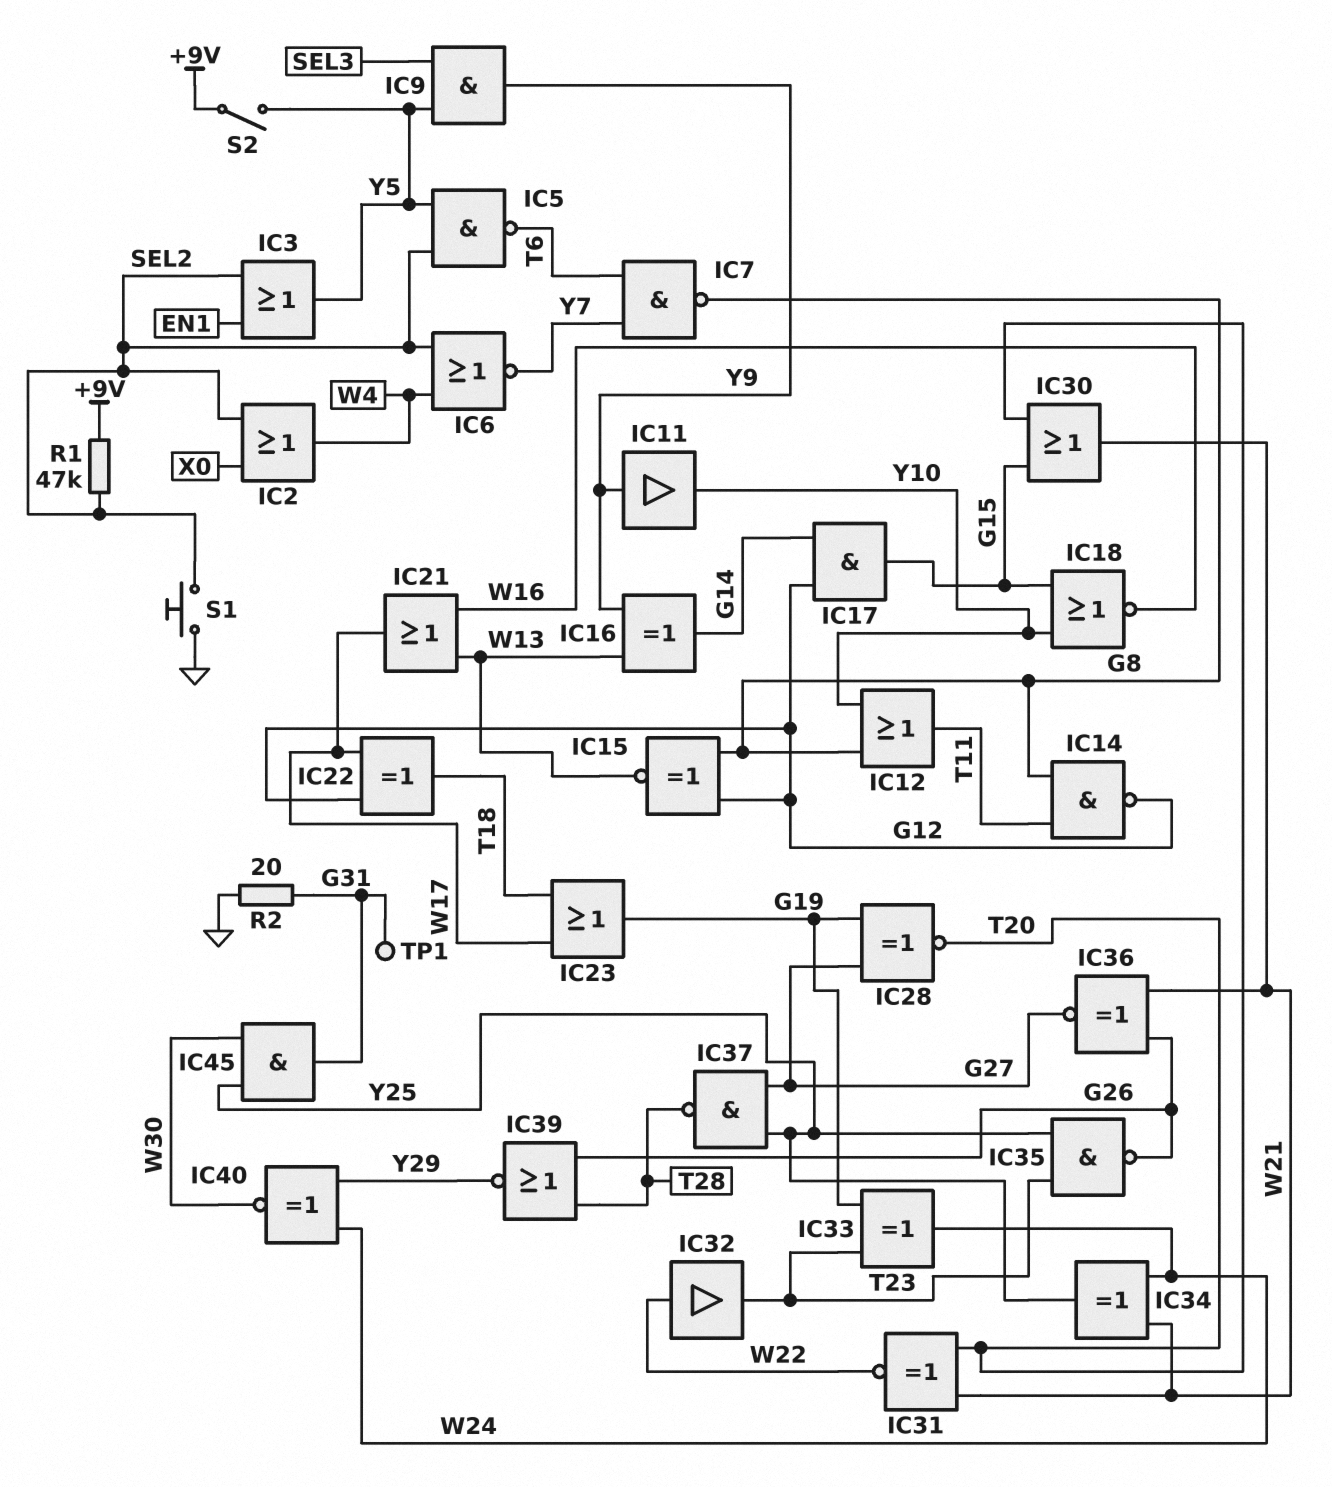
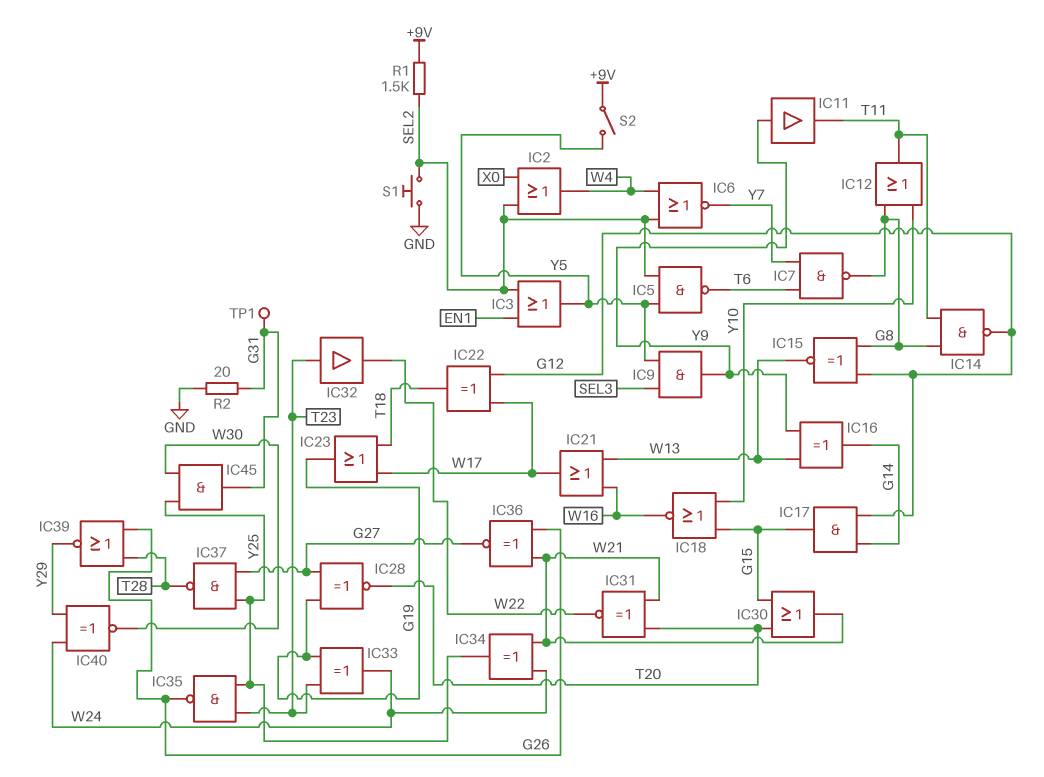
IC11: buffer (in Y9, out Y10) -> buffer (in Y9, out T11)
IC32: buffer (in W22, out T23) -> buffer (in T23, out W22)
R1: 47k (+9V, SEL2) -> 1.5k (+9V, SEL2)

